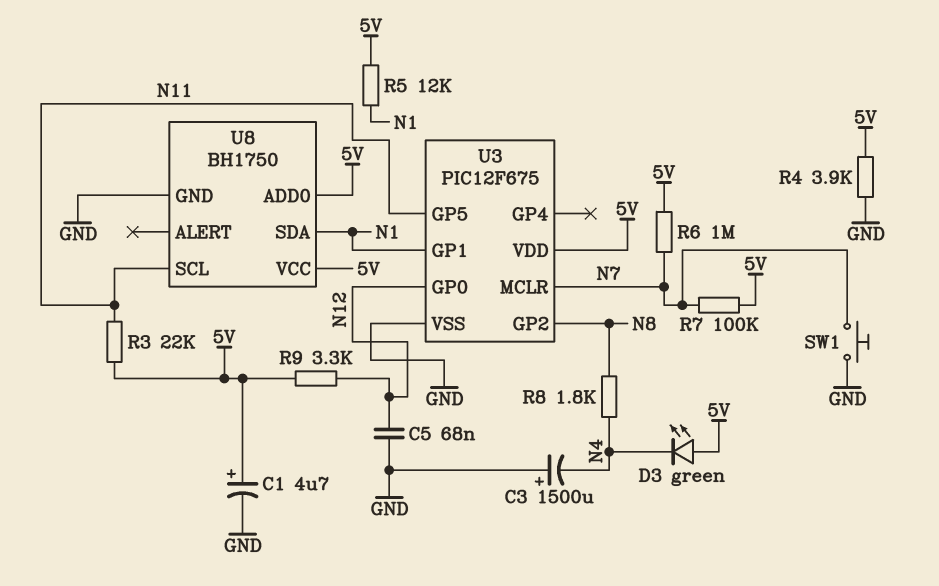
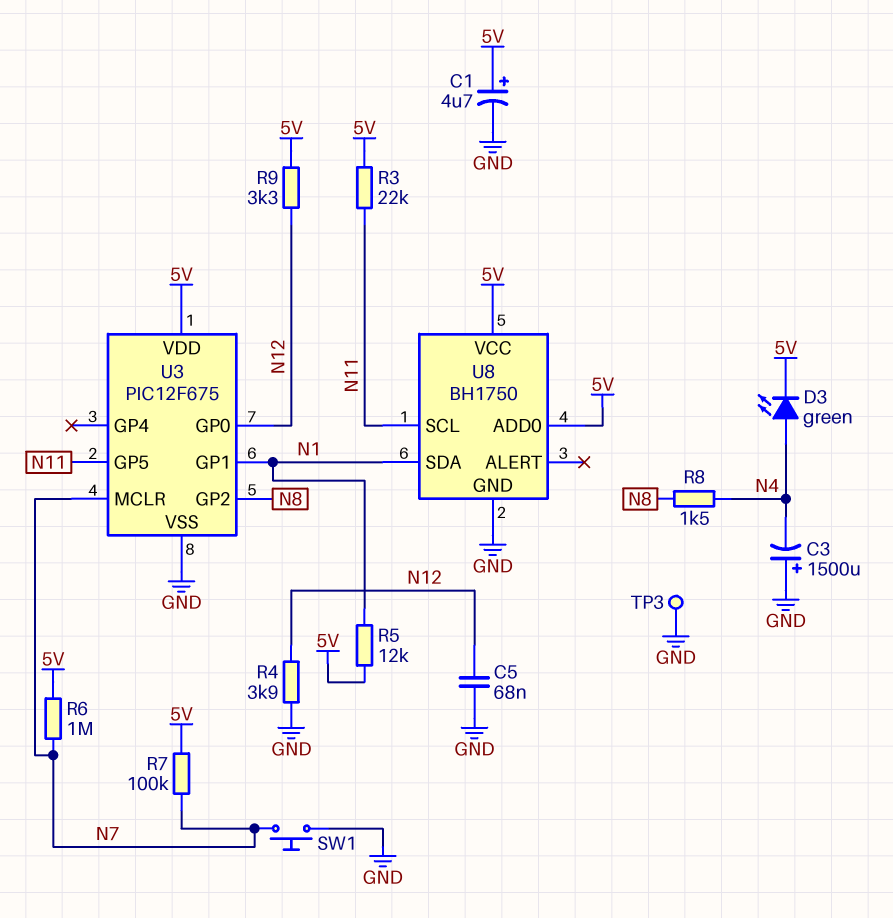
D3: LED green (A 5V, K N4) -> LED green (A N4, K 5V)
R4: 3.9k (5V, GND) -> 3.9k (GND, N12)
R8: 1.8k (N4, N8) -> 1.5k (N4, N8)
TP3: none -> test point (GND)

